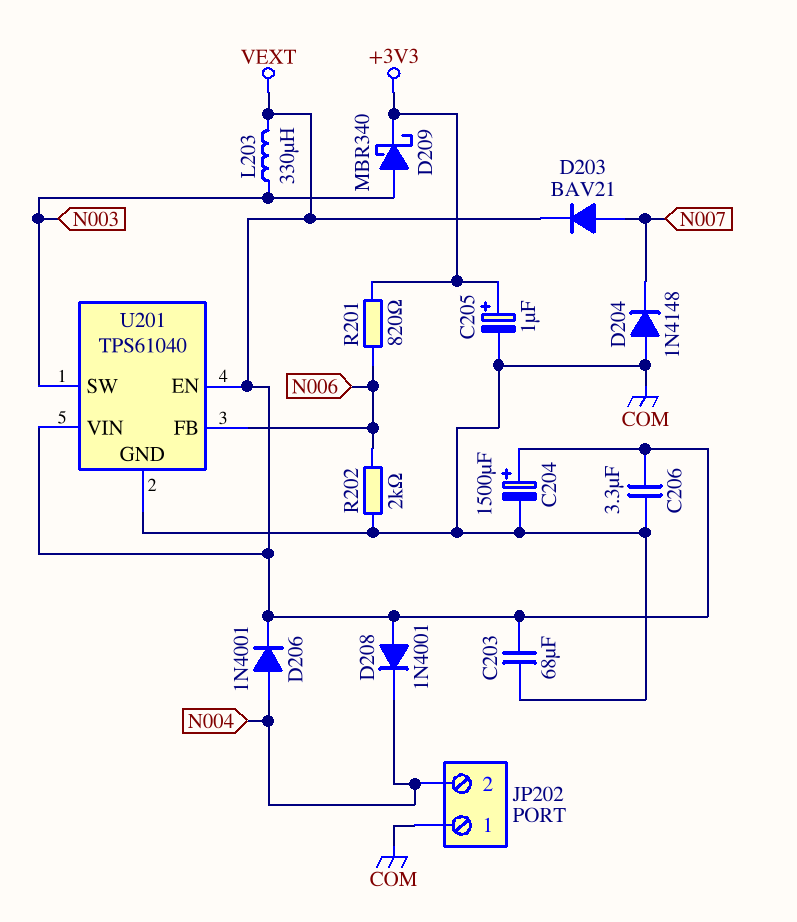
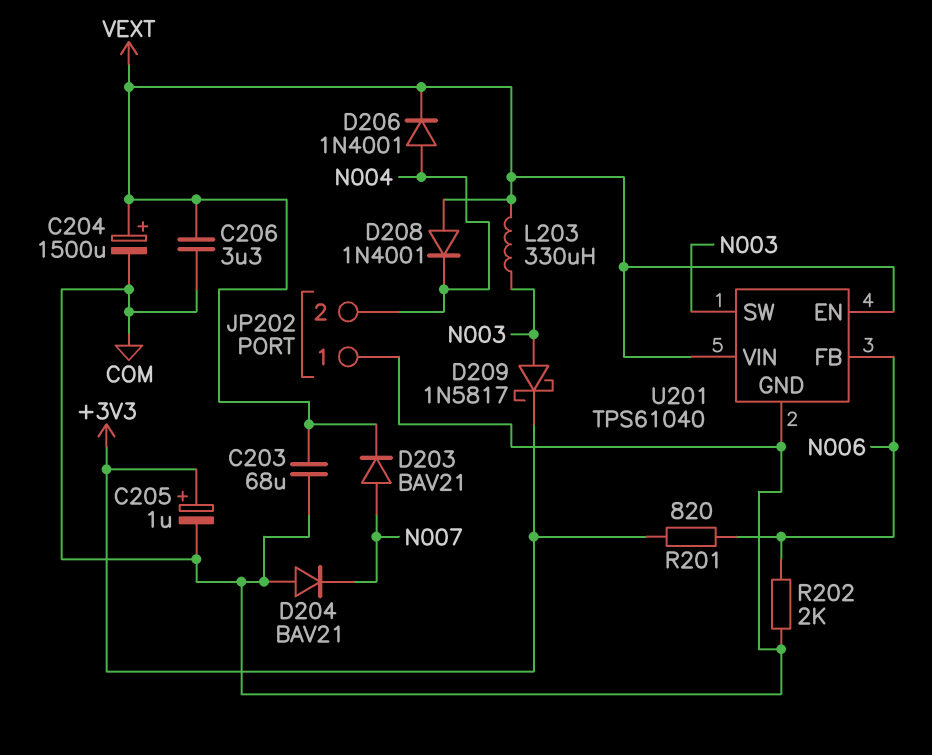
D204: diode 1N4148 (A COM, K N007) -> diode BAV21 (A COM, K N007)
D209: schottky MBR340 (A N003, K +3V3) -> schottky 1N5817 (A N003, K +3V3)

